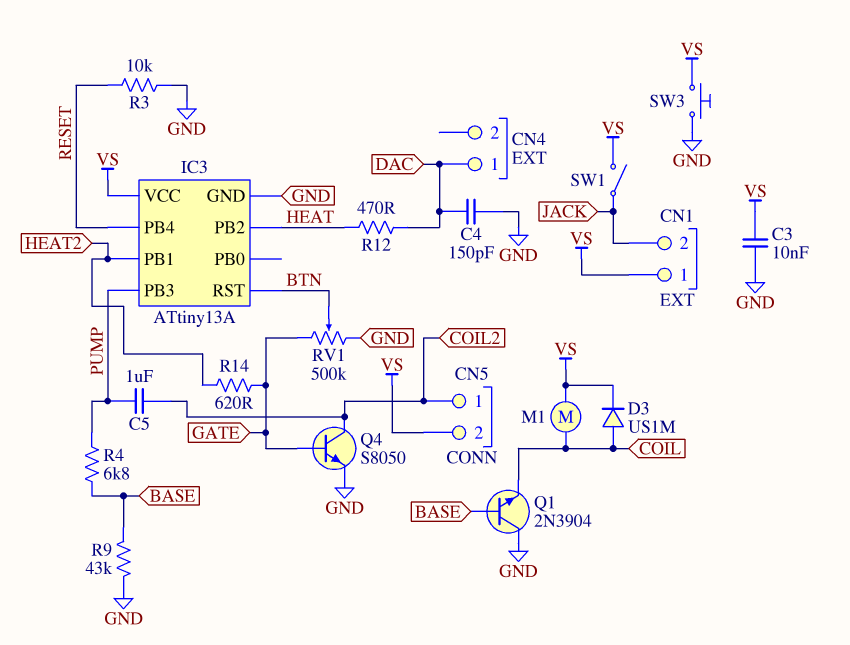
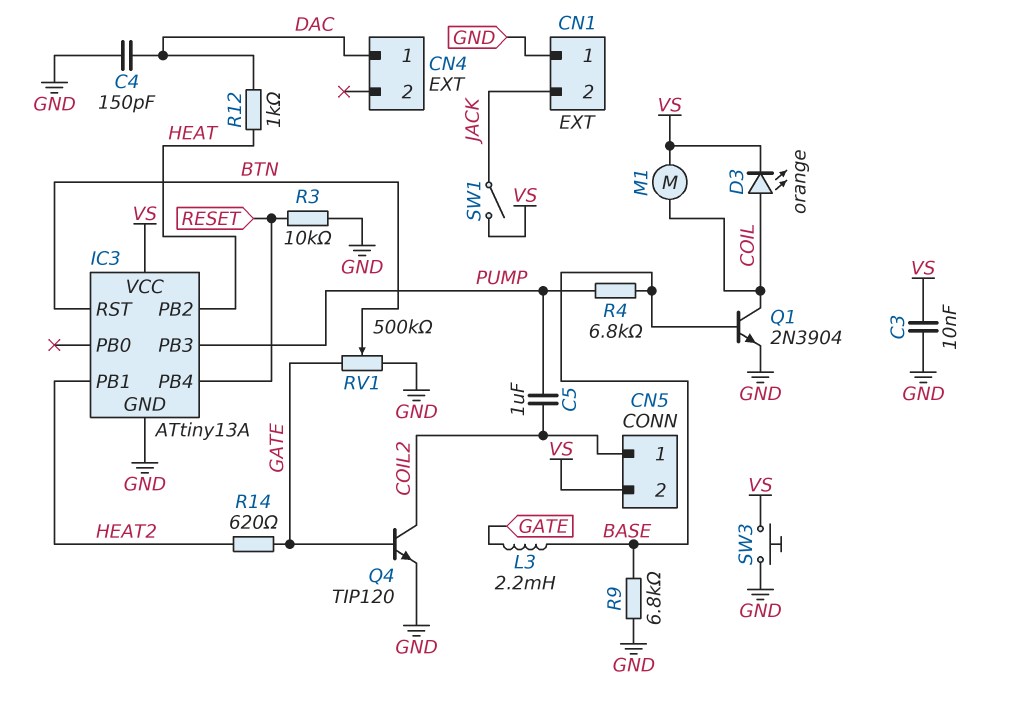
CN1 pin 1: VS -> GND
D3: diode US1M (A COIL, K VS) -> LED orange (A COIL, K VS)
L3: none -> 2.2mH (BASE, GATE)
Q1: NPN 2N3904 (B BASE, C GND, E COIL) -> NPN 2N3904 (B BASE, C COIL, E GND)
Q4: NPN S8050 (B GATE, C COIL2, E GND) -> NPN TIP120 (B GATE, C COIL2, E GND)
R9: 43k (BASE, GND) -> 6.8k (BASE, GND)
R12: 470 (DAC, HEAT) -> 1k (DAC, HEAT)

